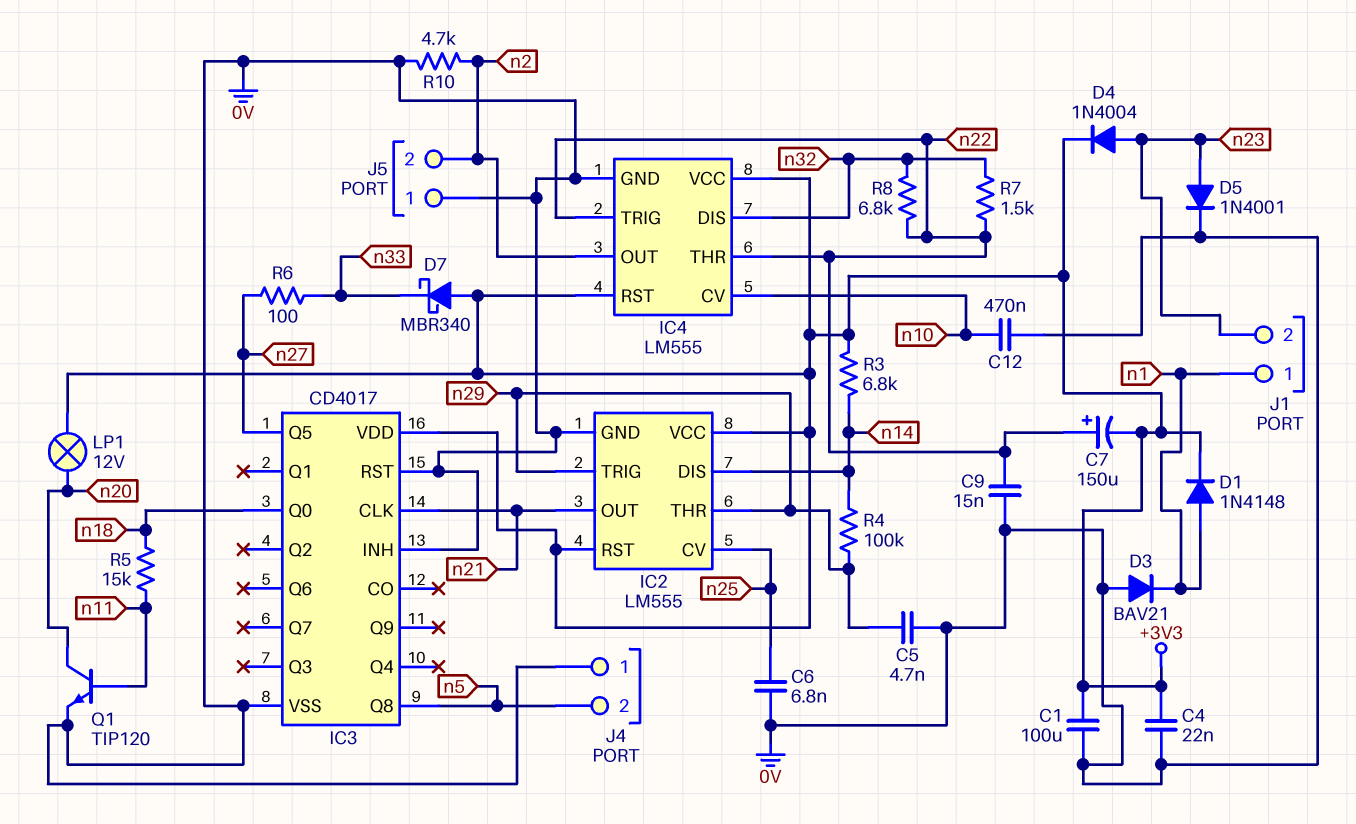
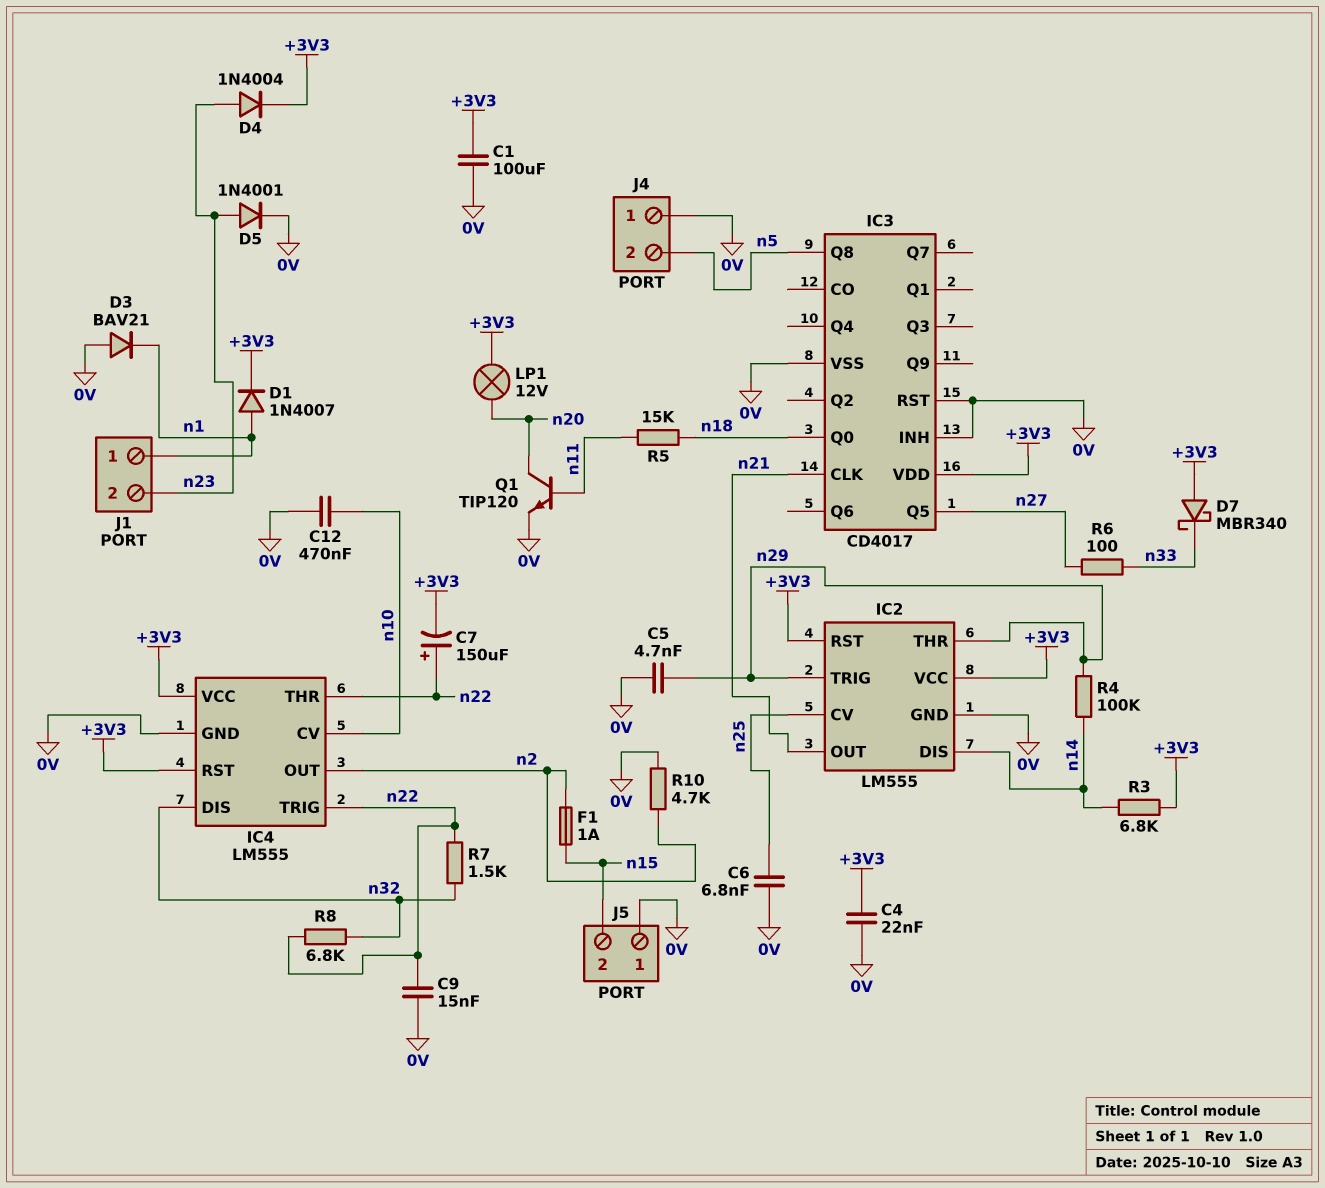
D1: diode 1N4148 (A n1, K +3V3) -> diode 1N4007 (A n1, K +3V3)
F1: none -> 1A (n2, n15)
J5 pin 2: n2 -> n15

